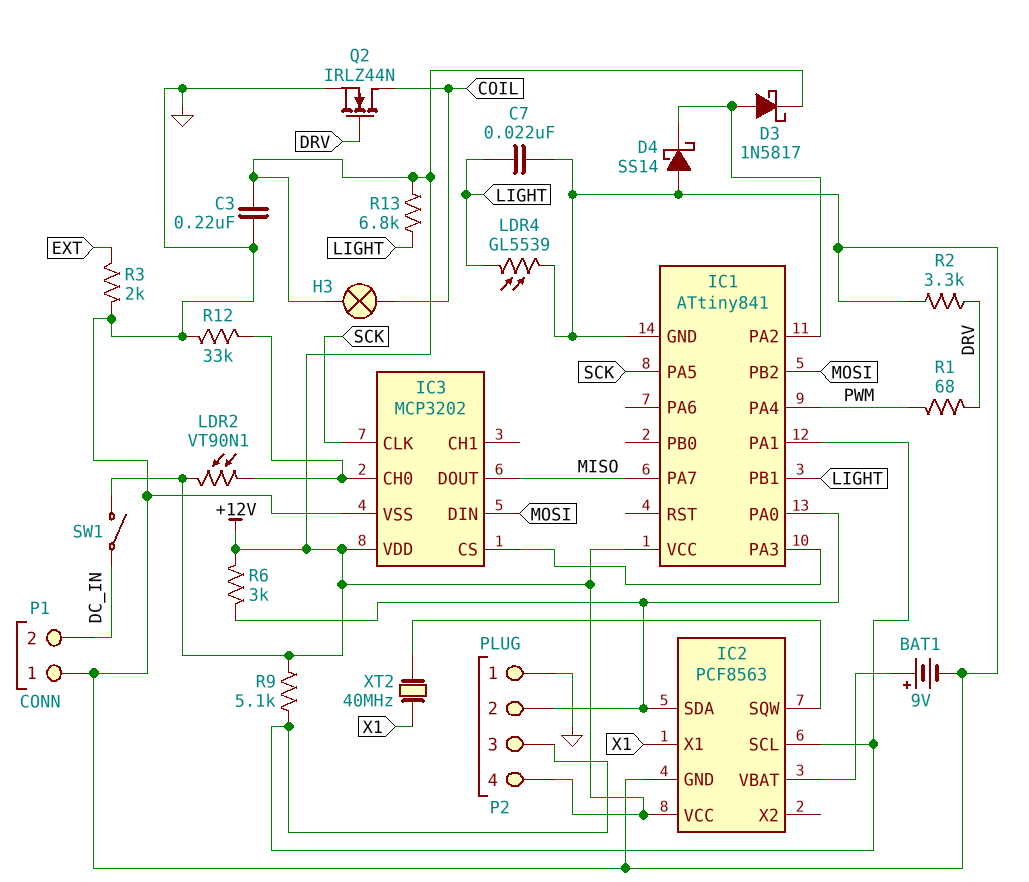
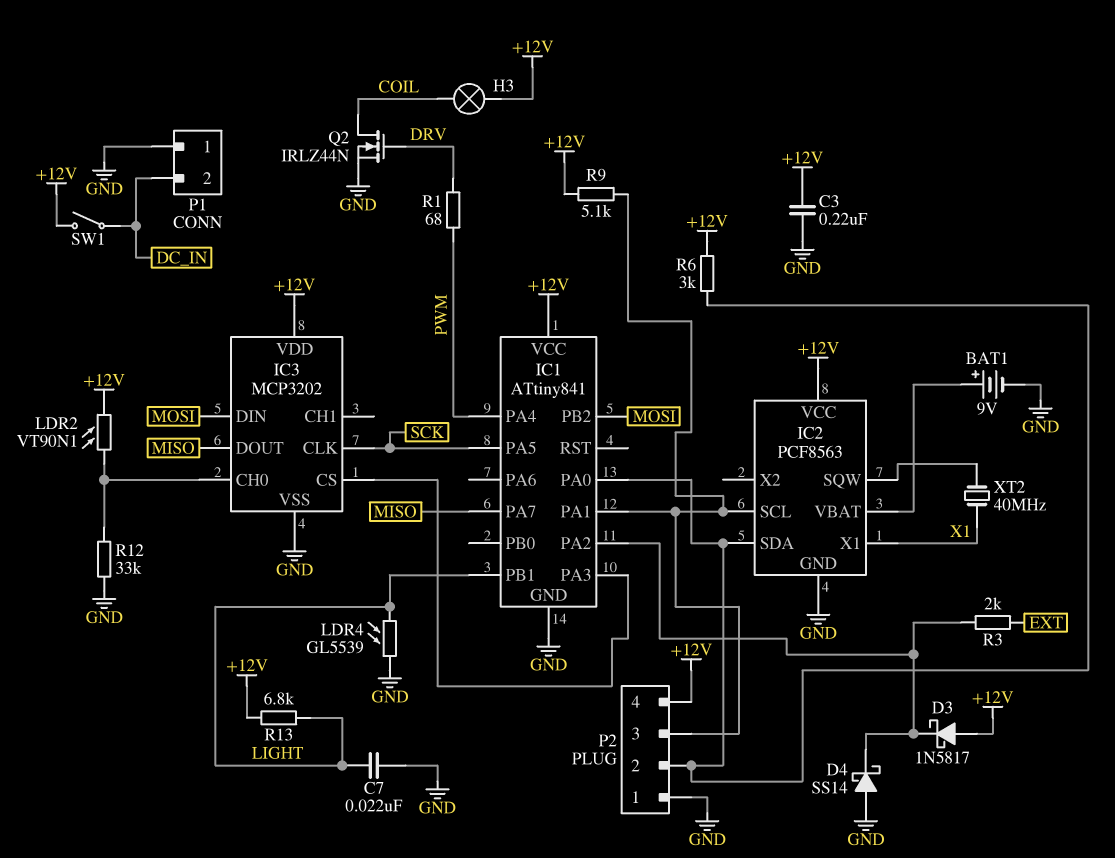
D3: schottky 1N5817 (A IC1/PA2, K +12V) -> schottky 1N5817 (A +12V, K IC1/PA2)
R2: 3.3k (DRV, GND) -> none
R3: 2k (EXT, GND) -> 2k (EXT, IC1/PA2)

